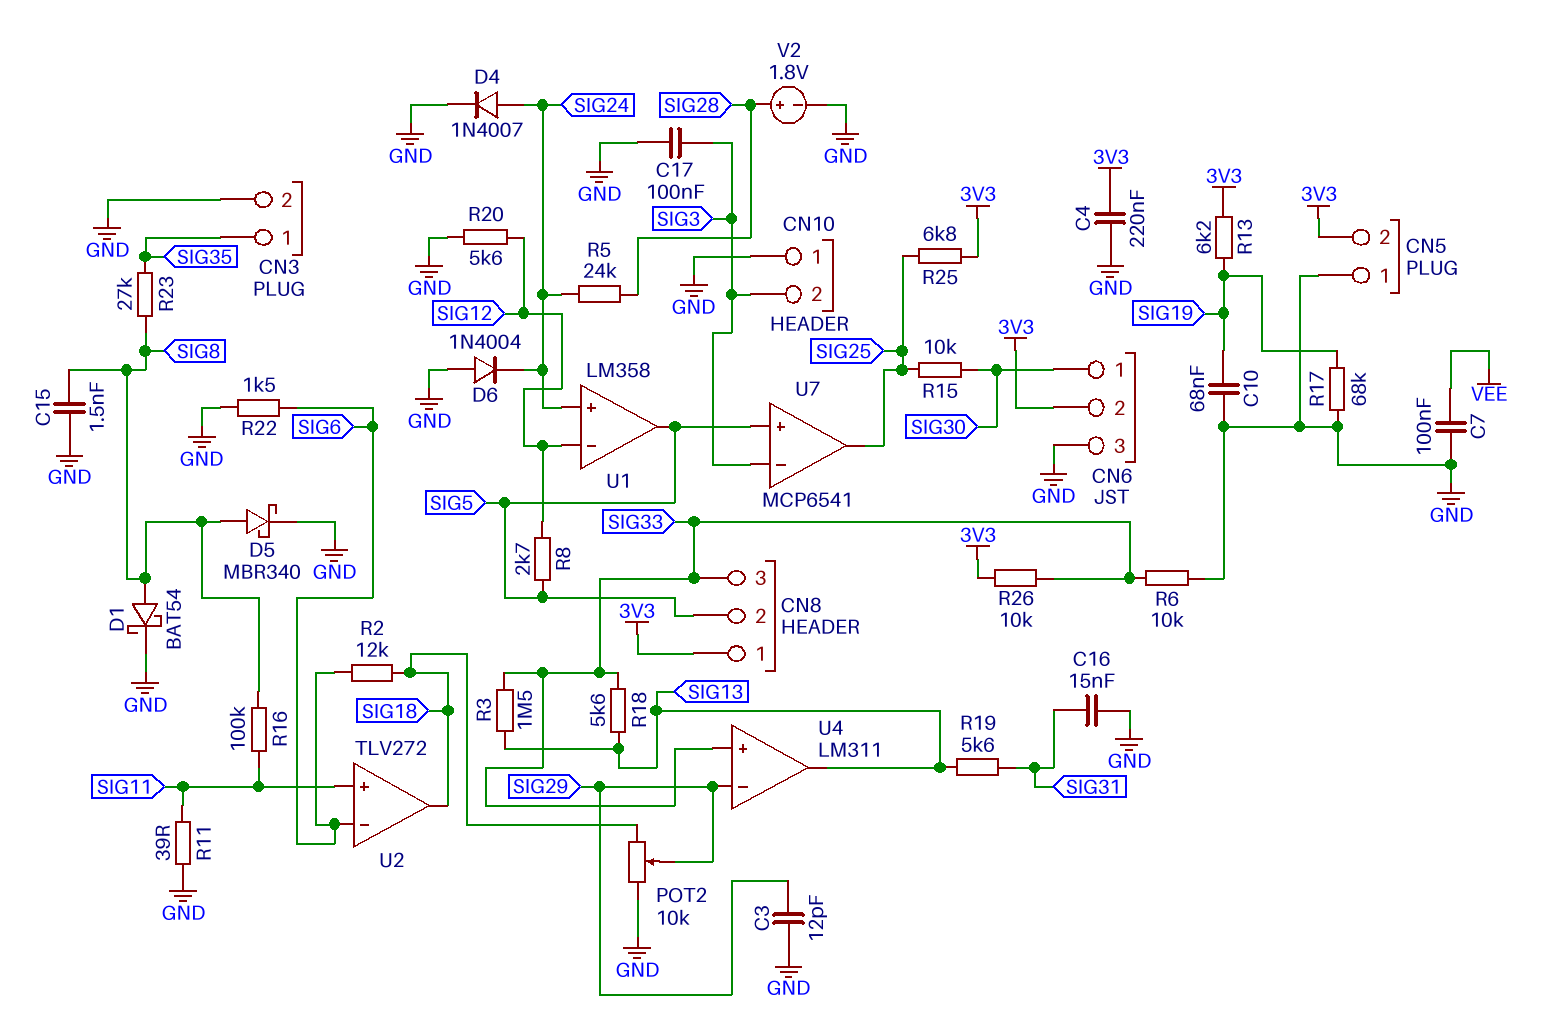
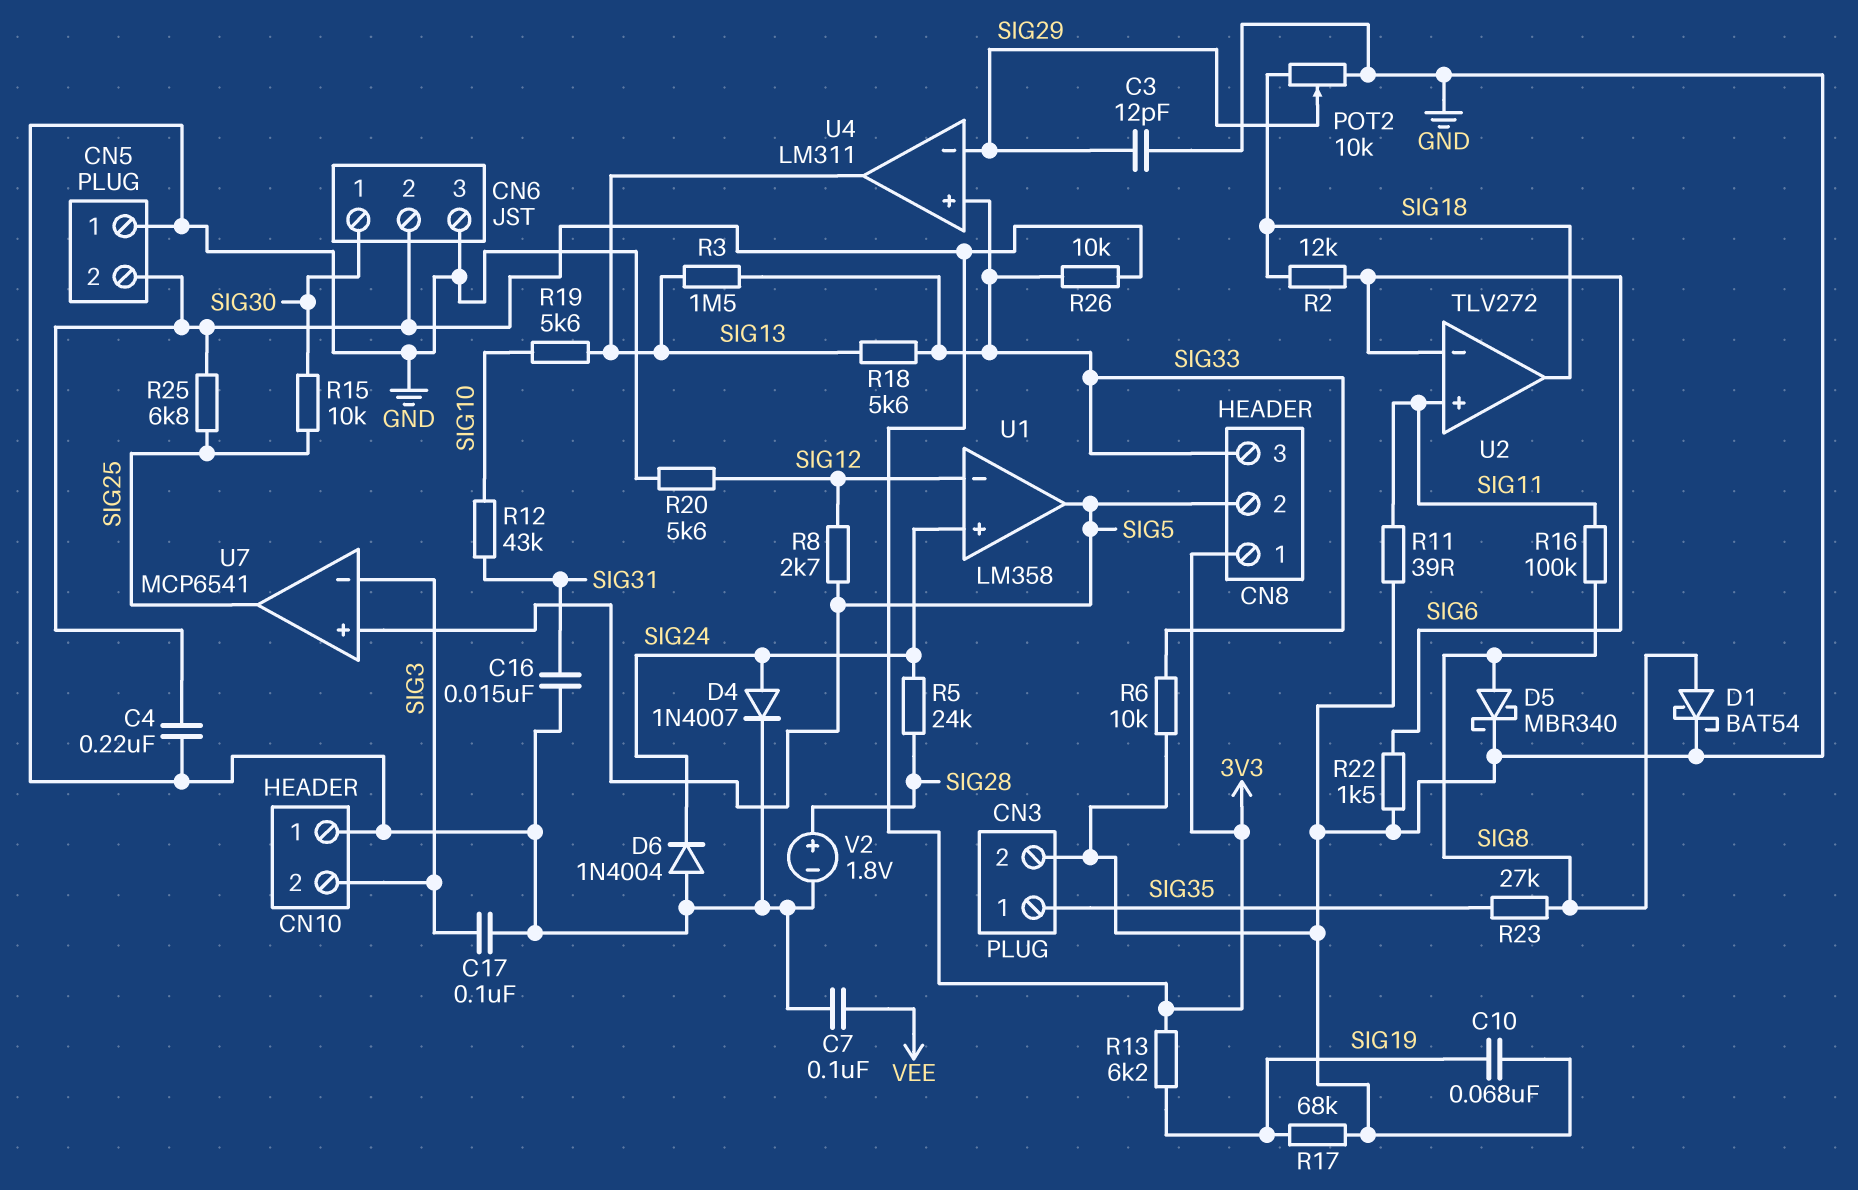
C15: 1.5nF (GND, SIG8) -> none
R12: none -> 43k (SIG10, SIG31)
R19: 5.6k (SIG13, SIG31) -> 5.6k (SIG10, SIG13)

